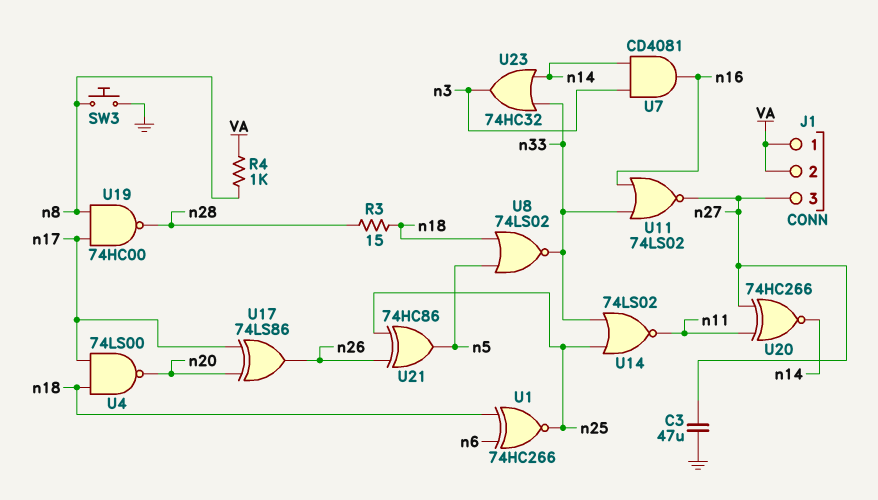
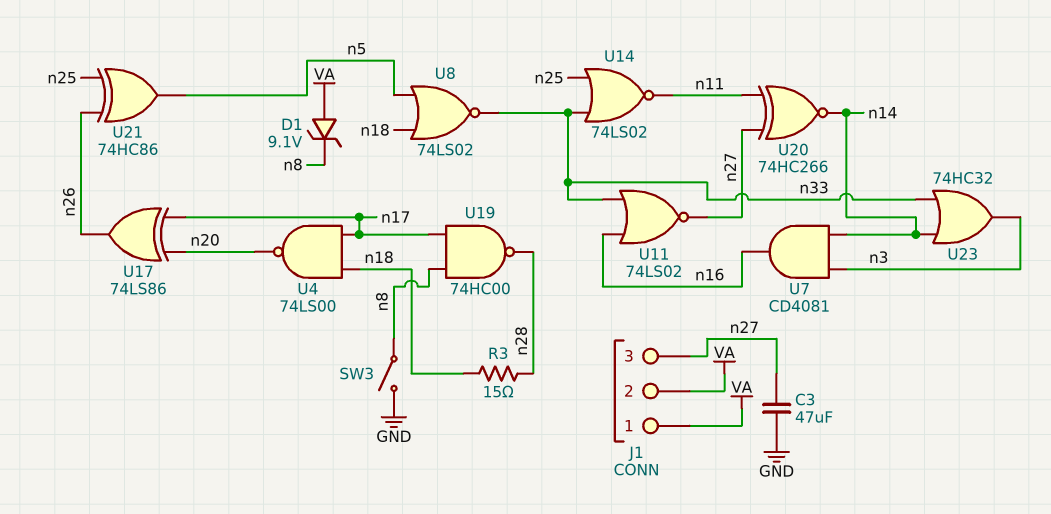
D1: none -> zener 9.1V (A VA, K n8)
R4: 1k (VA, n8) -> none
SW3: button (GND, n8) -> switch (GND, n8)
U1: XNOR 74HC266 (in n6, in n18, out n25) -> none

